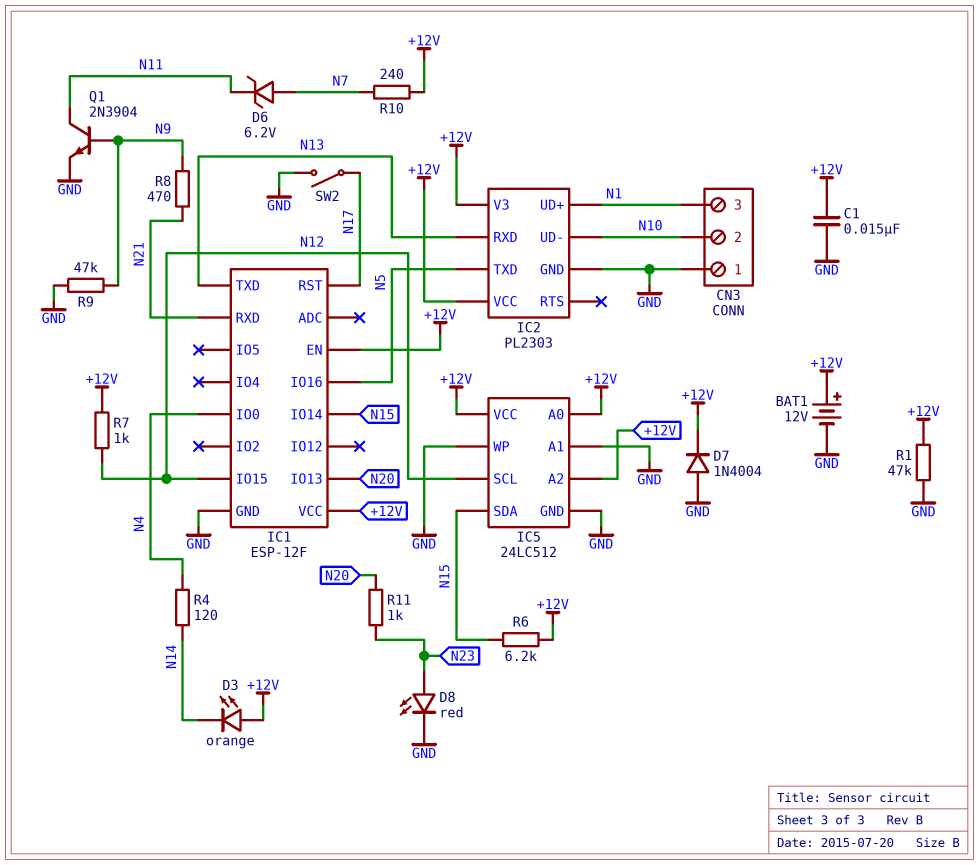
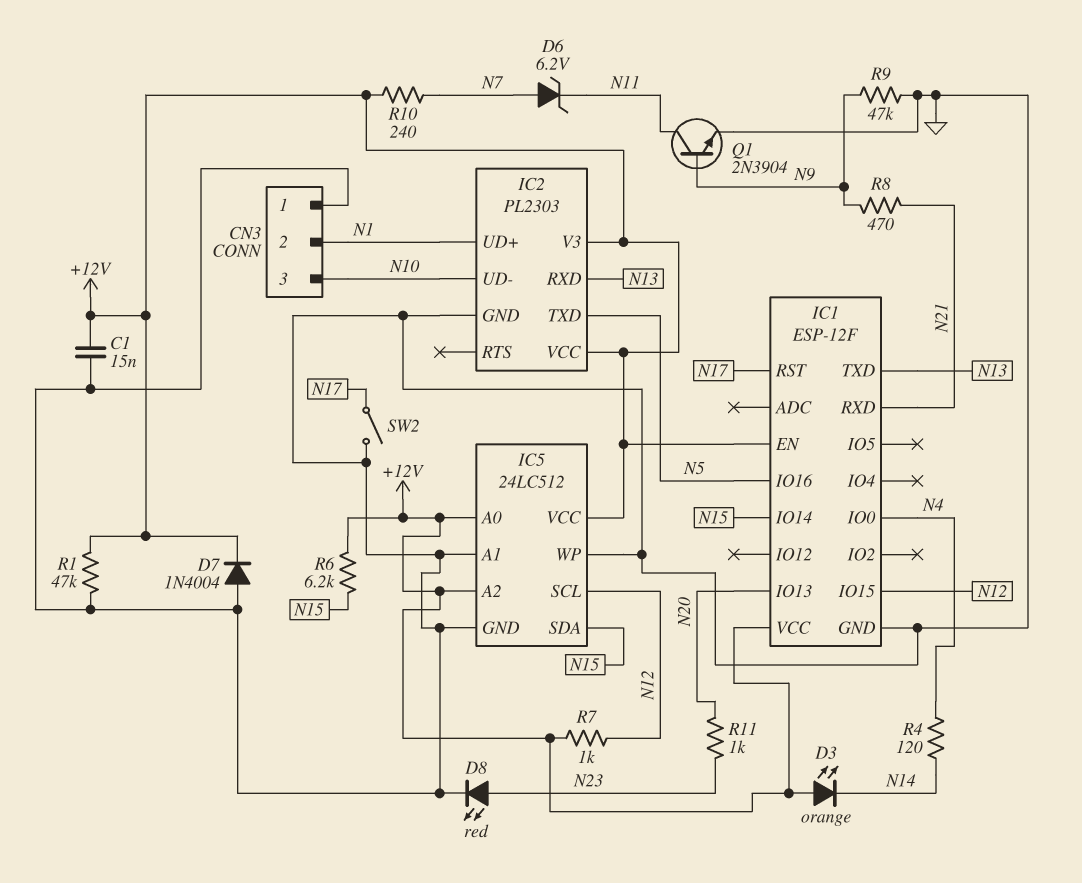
BAT1: 12V (plus +12V, minus GND) -> none
CN3 pin 2: N10 -> N1
CN3 pin 3: N1 -> N10

